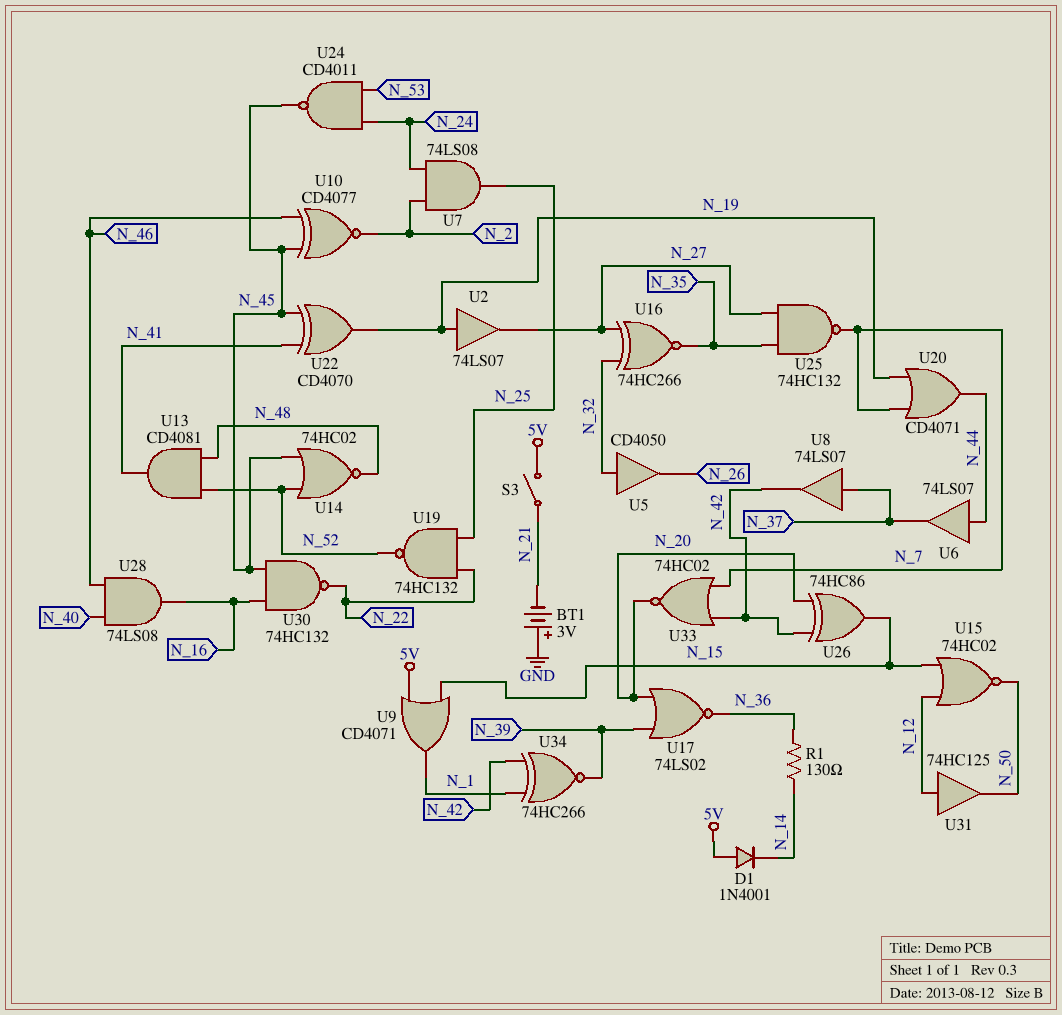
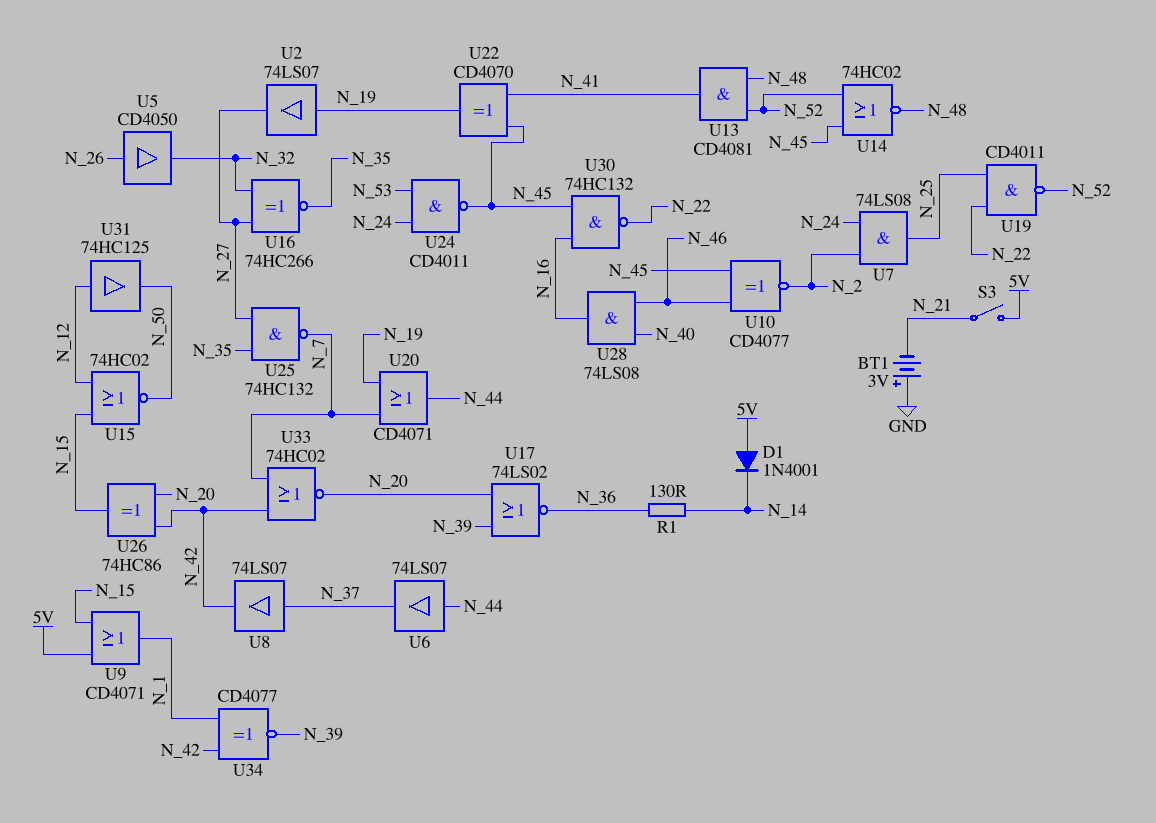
U5: buffer CD4050 (in N_32, out N_26) -> buffer CD4050 (in N_26, out N_32)
U19: NAND 74HC132 (in N_22, in N_25, out N_52) -> NAND CD4011 (in N_22, in N_25, out N_52)
U34: XNOR 74HC266 (in N_1, in N_42, out N_39) -> XNOR CD4077 (in N_1, in N_42, out N_39)

